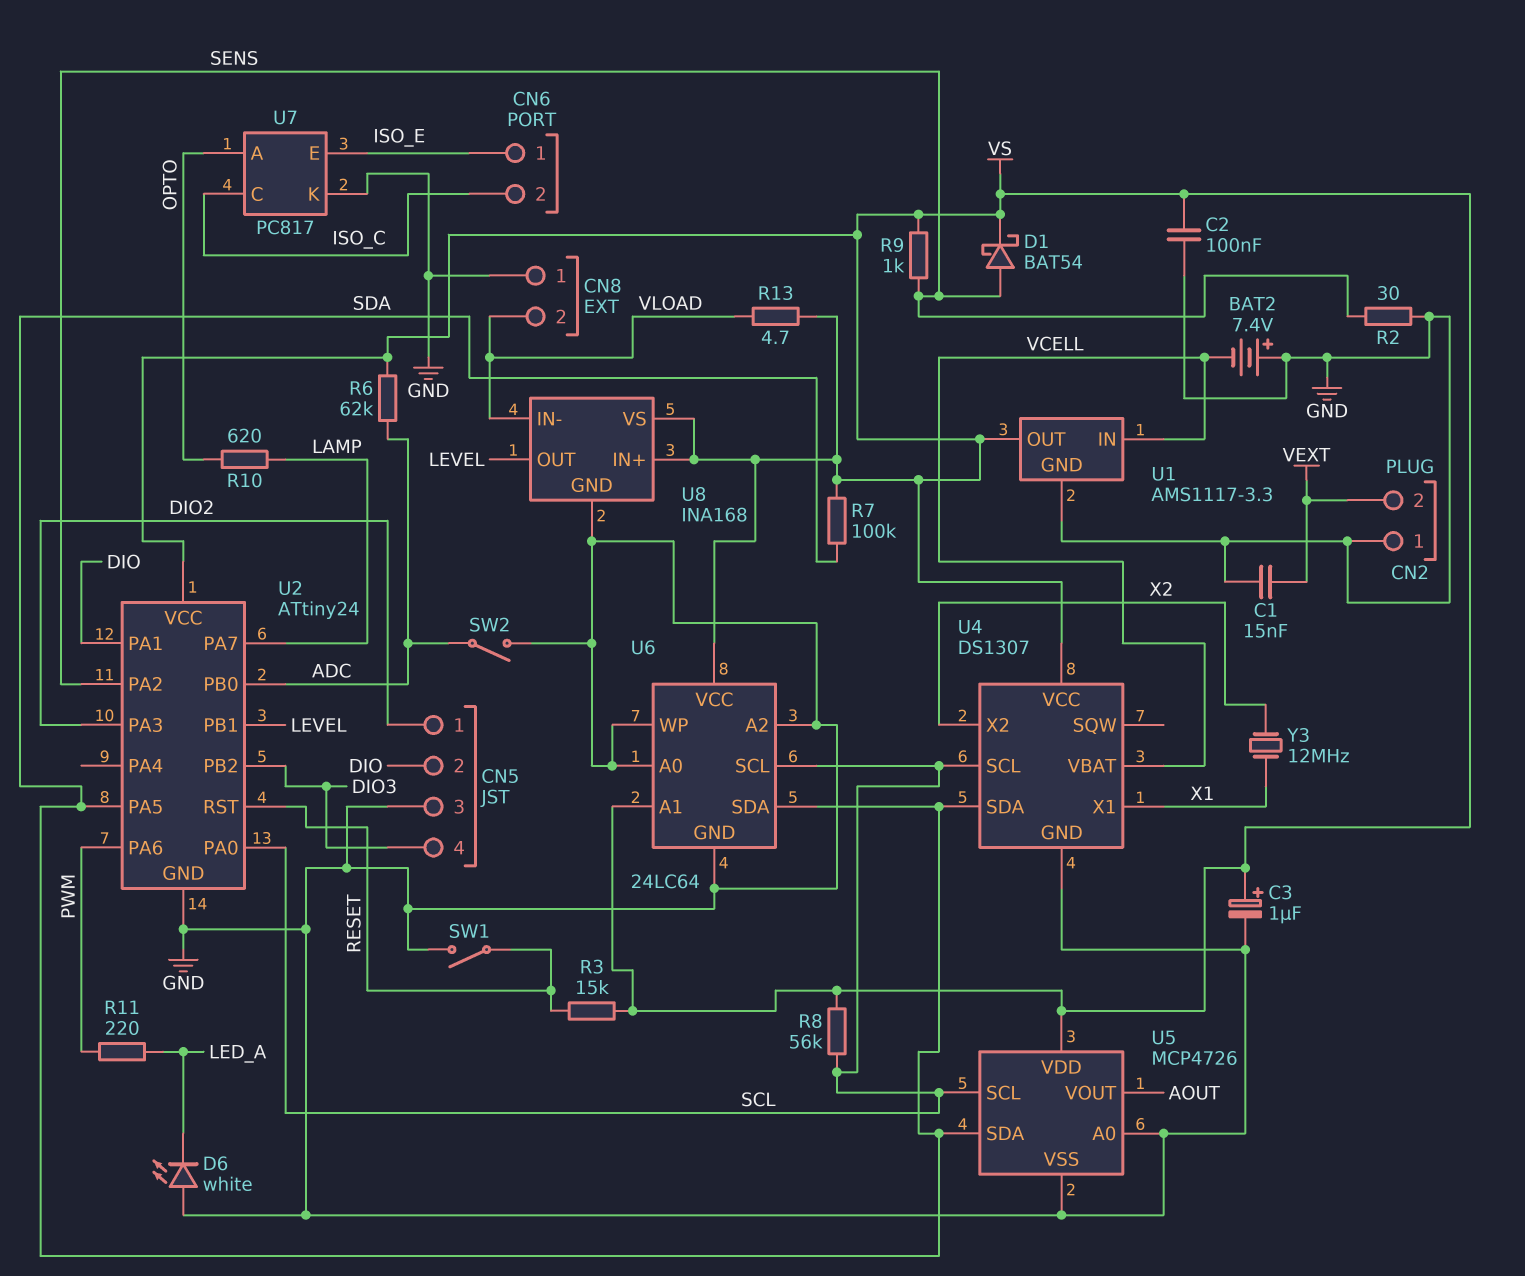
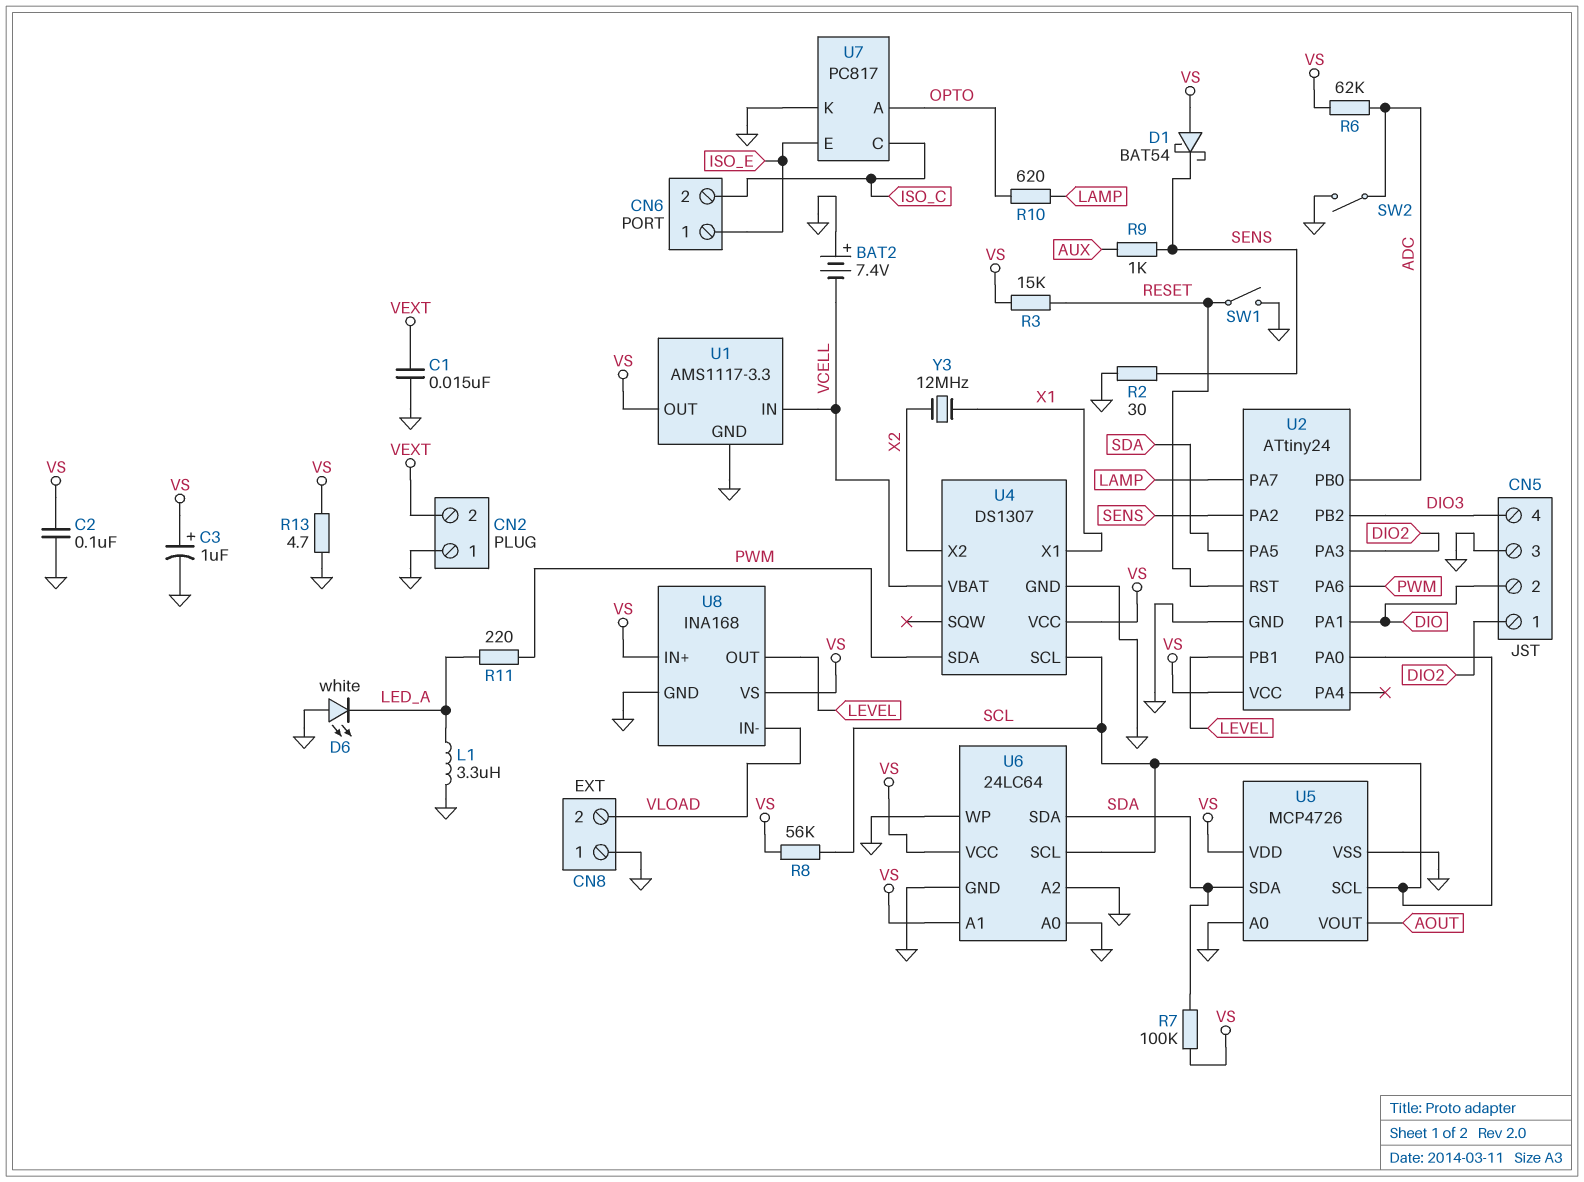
D1: schottky BAT54 (A SENS, K VS) -> schottky BAT54 (A VS, K SENS)
L1: none -> 3.3uH (GND, LED_A)
R9: 1k (SENS, VS) -> 1k (AUX, SENS)
R13: 4.7 (VLOAD, VS) -> 4.7 (GND, VS)
U4 pin SDA: SDA -> PWM

